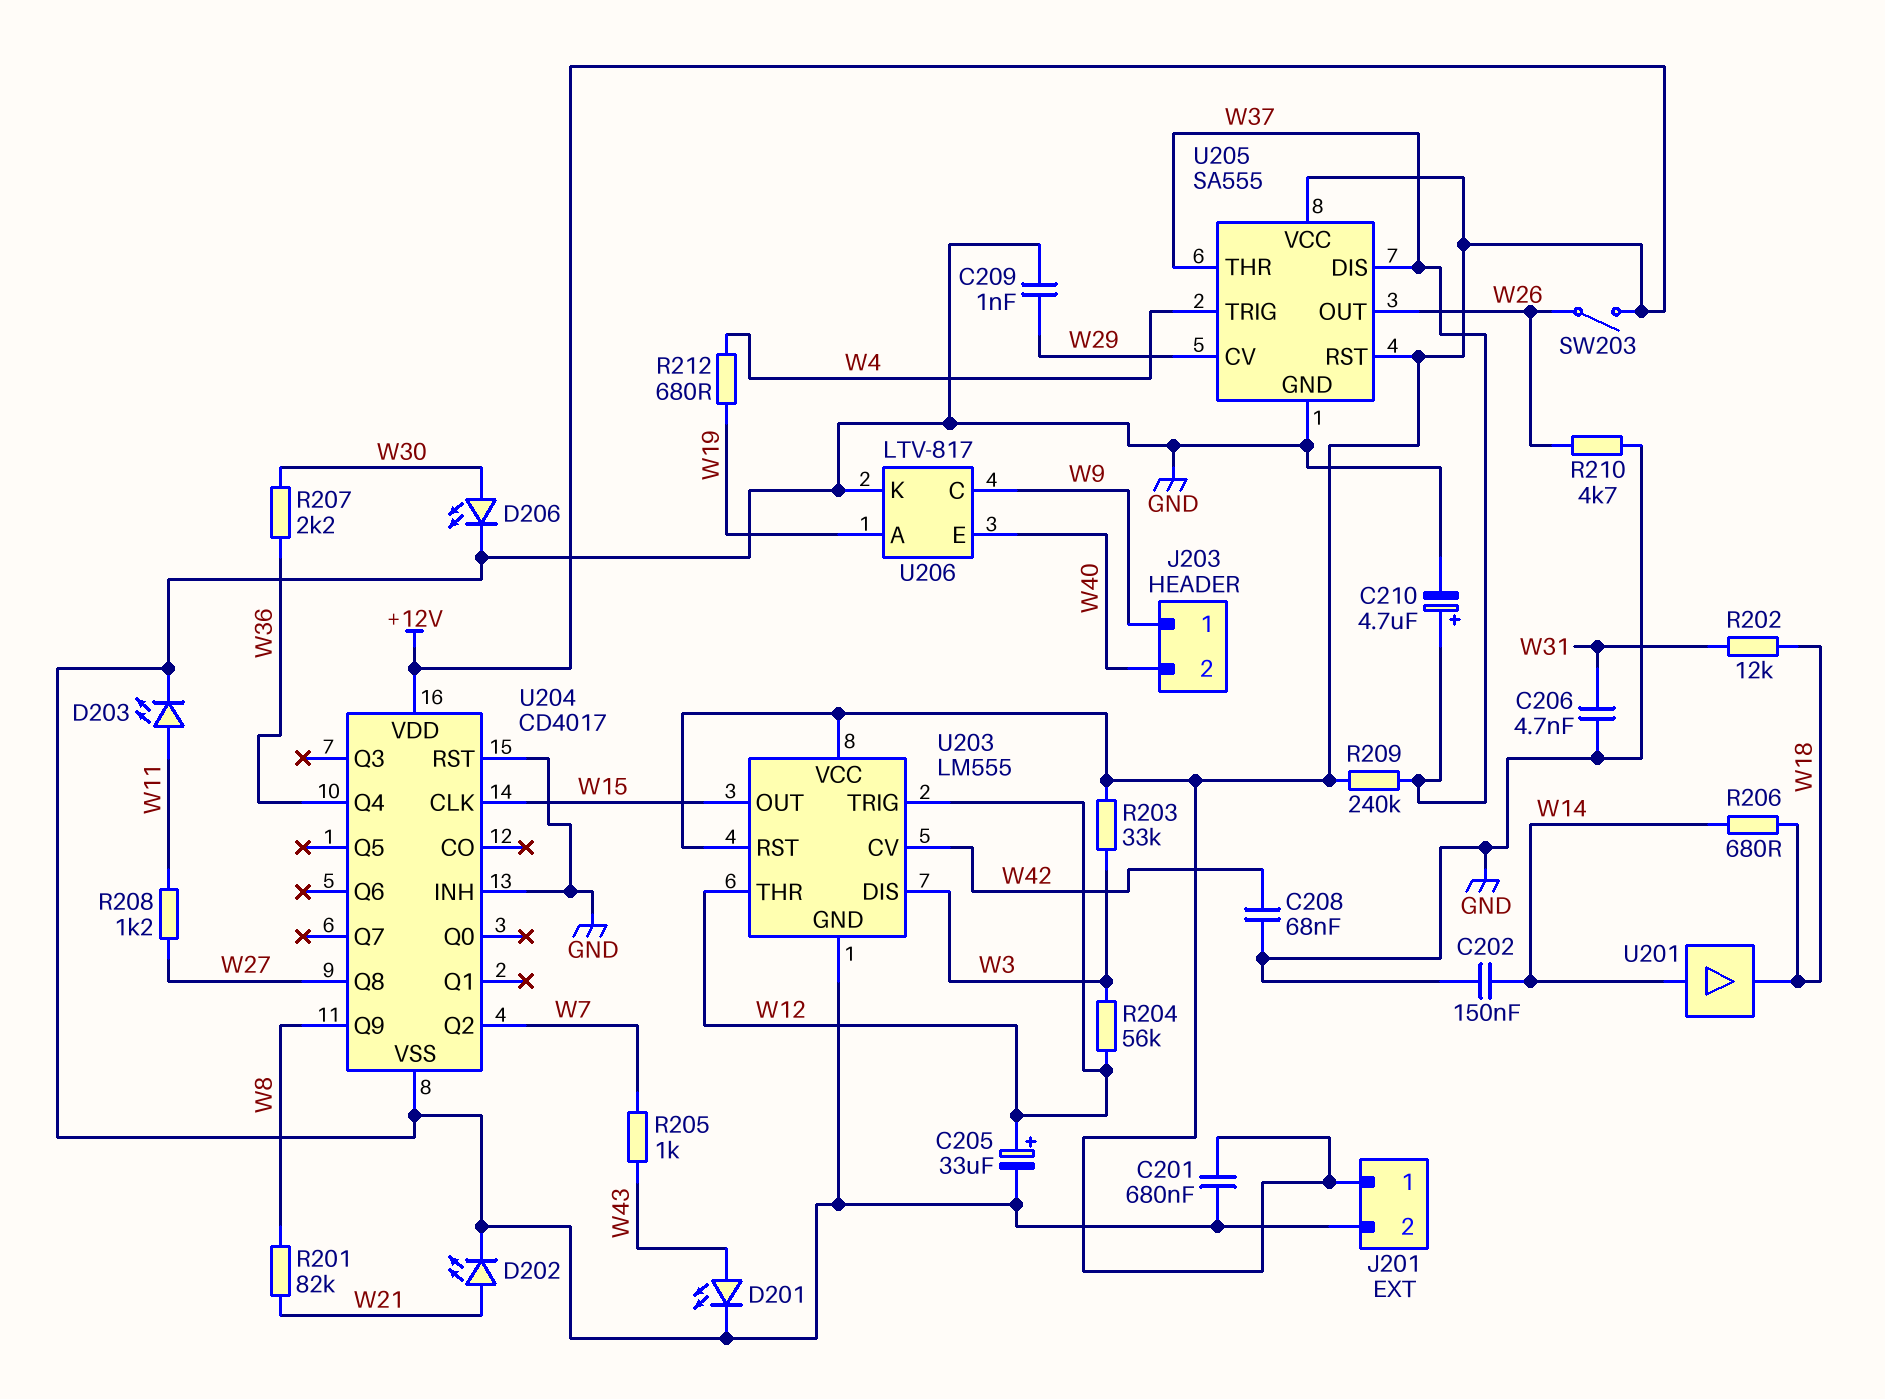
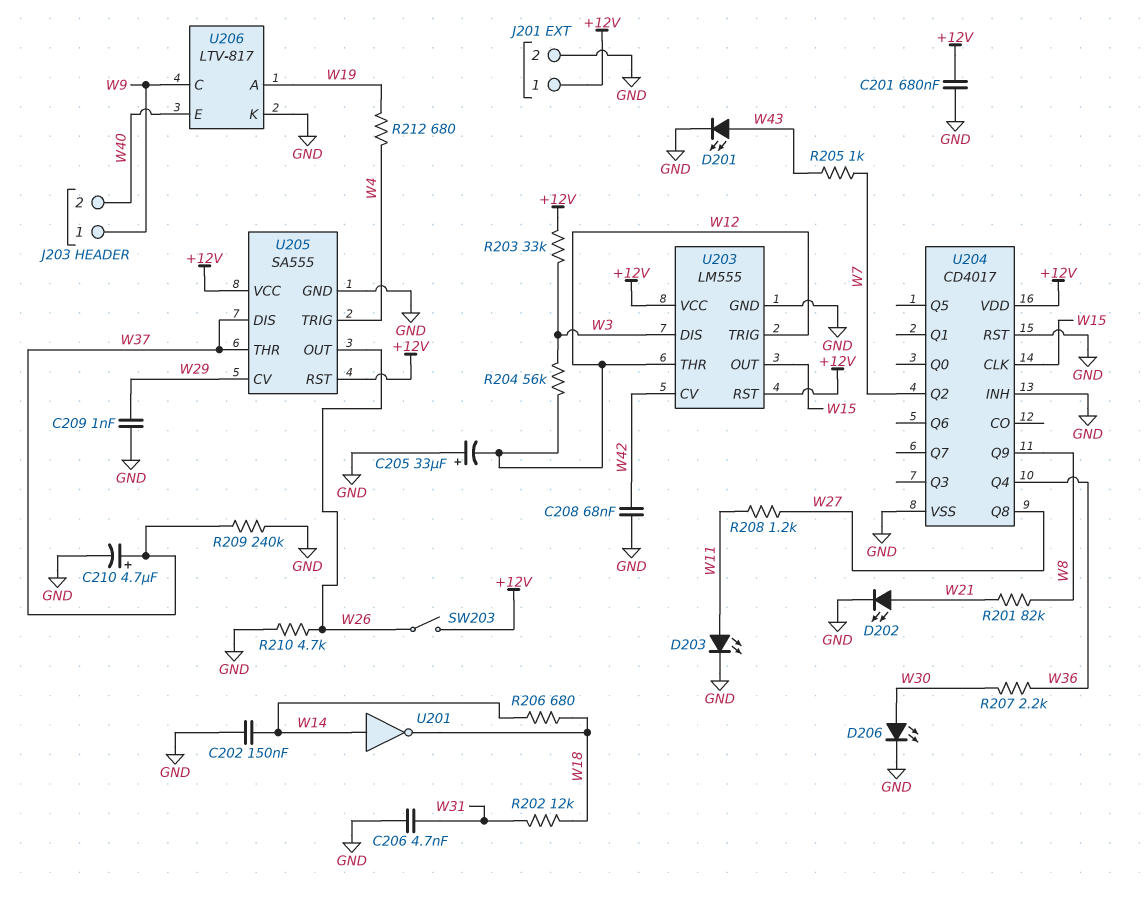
C205: 33uF (plus W12, minus GND) -> 33uF (plus GND, minus W12)
R209: 240k (+12V, W37) -> 240k (GND, W37)
U201: buffer (in W14, out W18) -> NOT (in W14, out W18)

